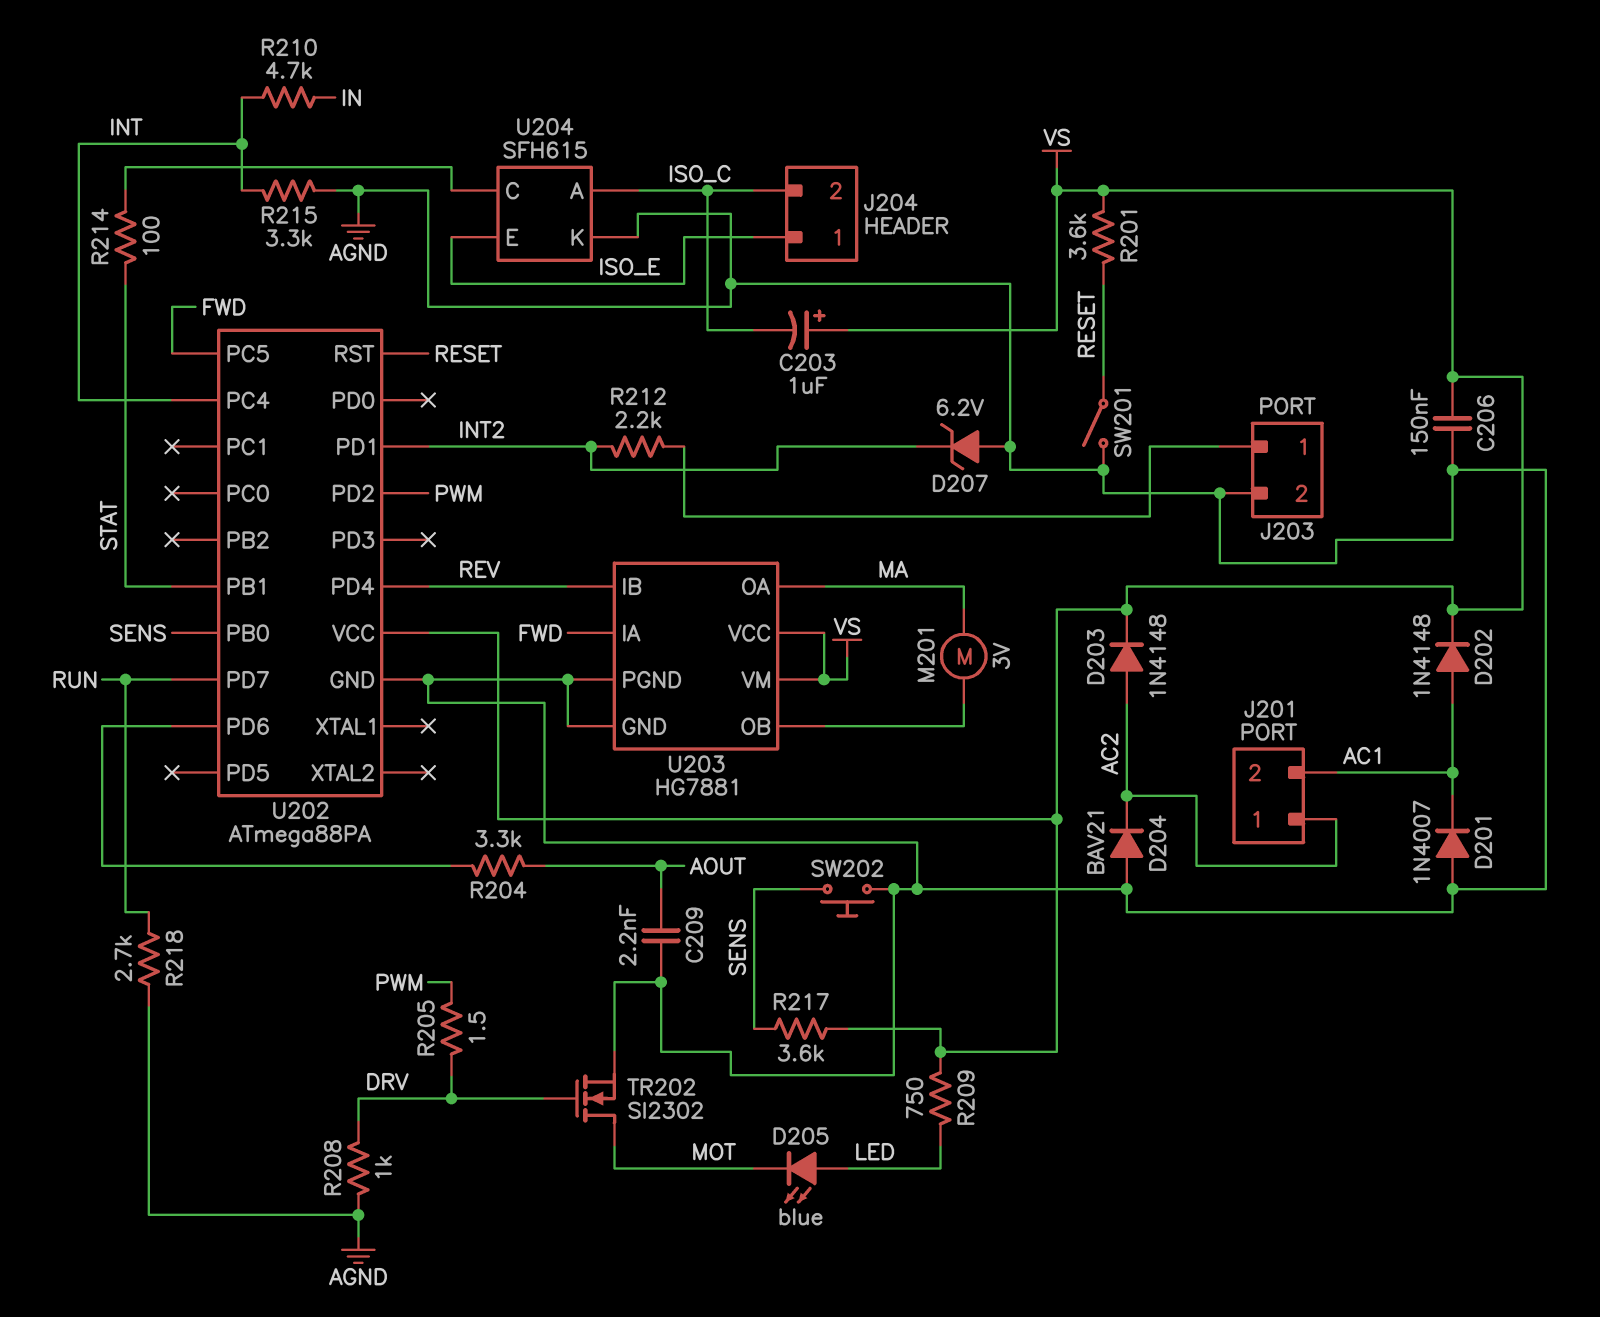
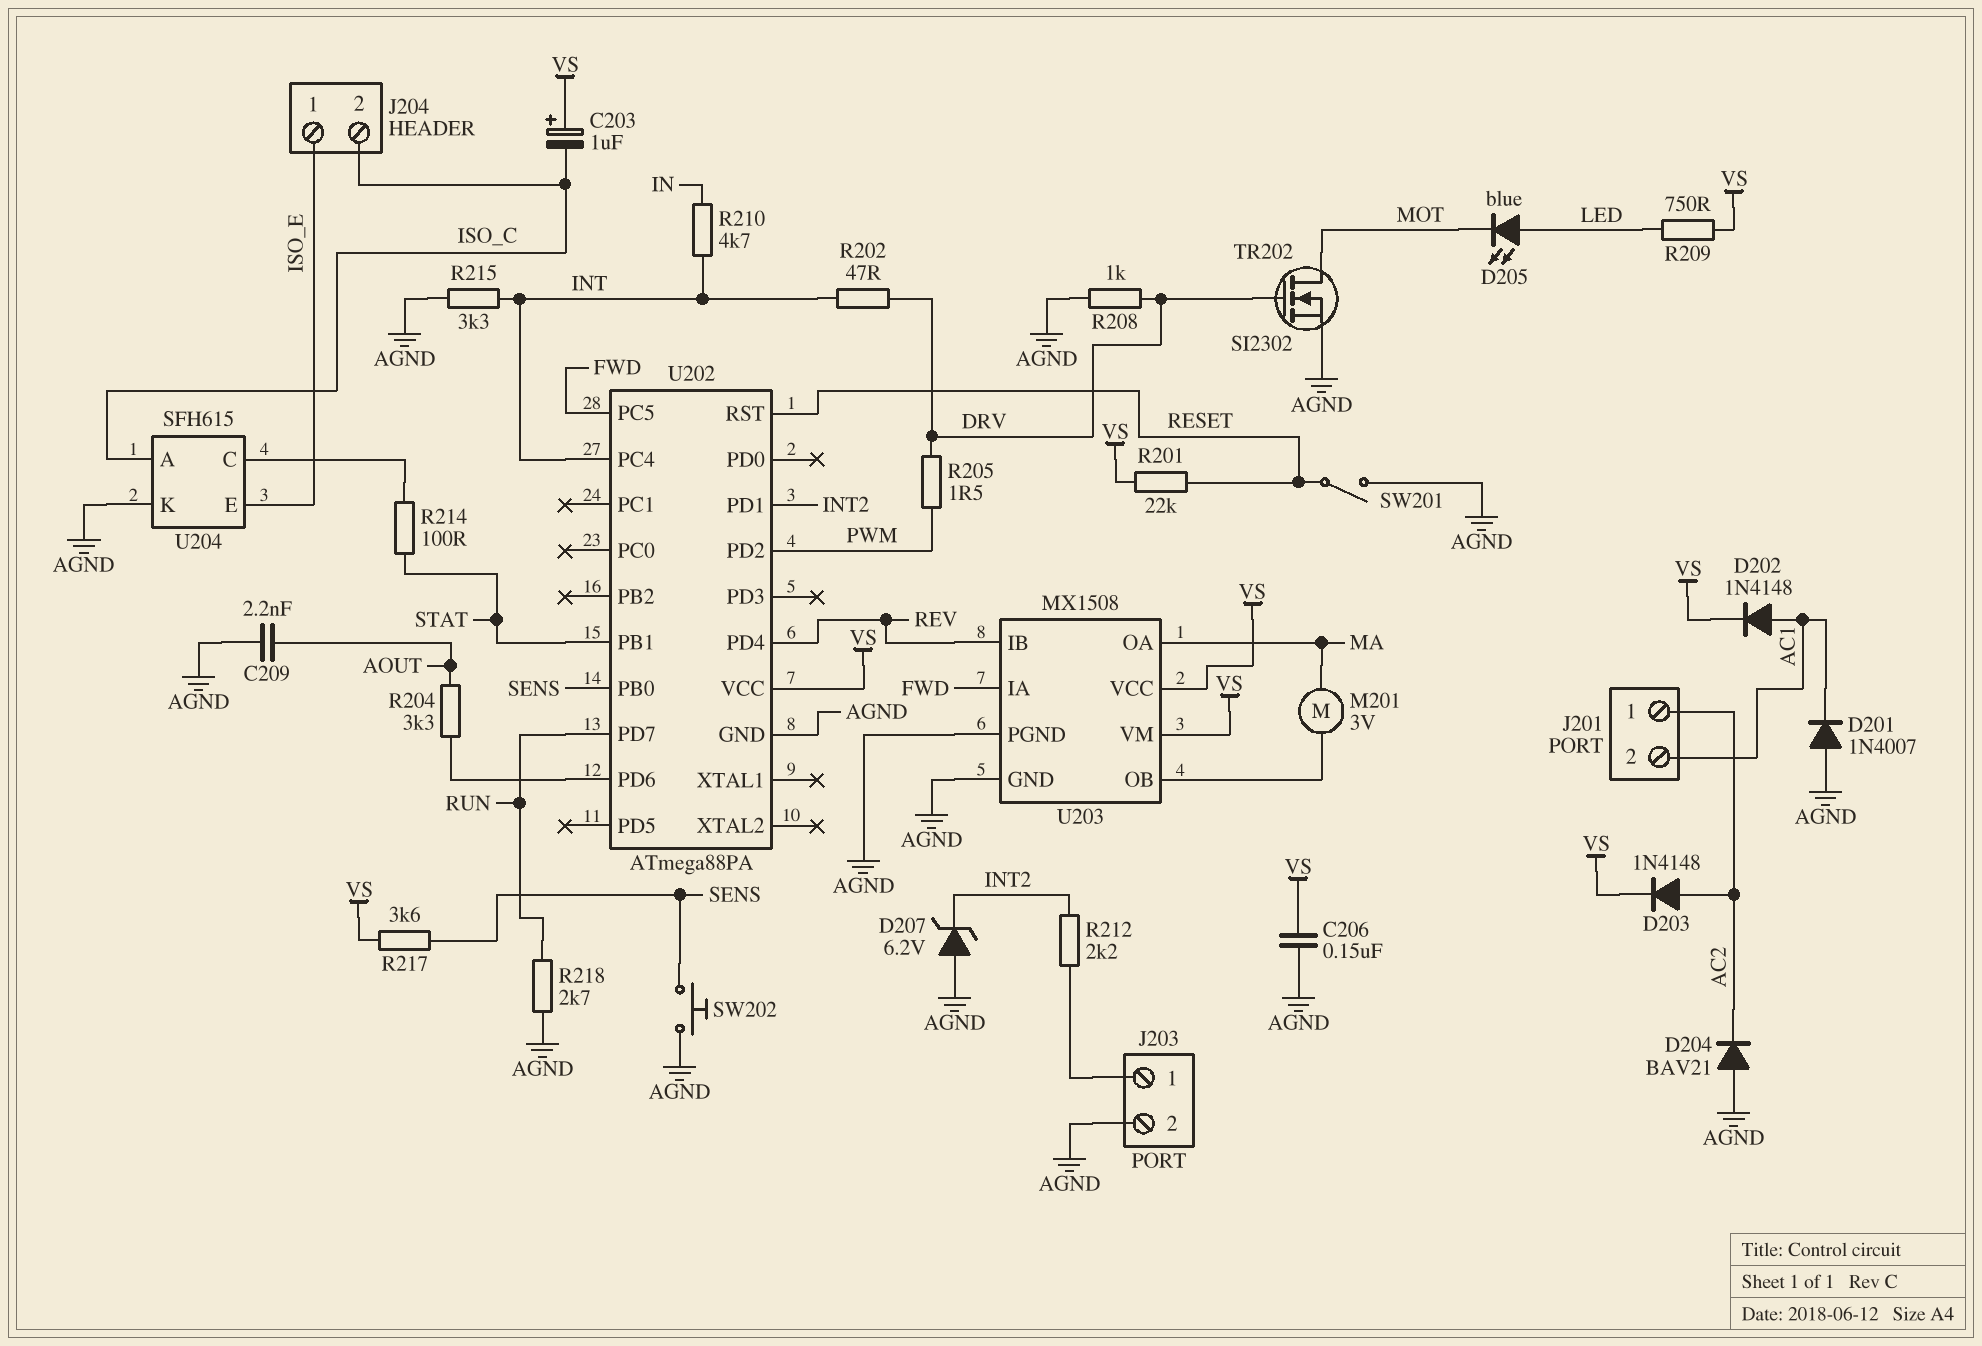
R201: 3.6k (RESET, VS) -> 22k (RESET, VS)
R202: none -> 47 (DRV, INT)
U203: HG7881 -> MX1508

